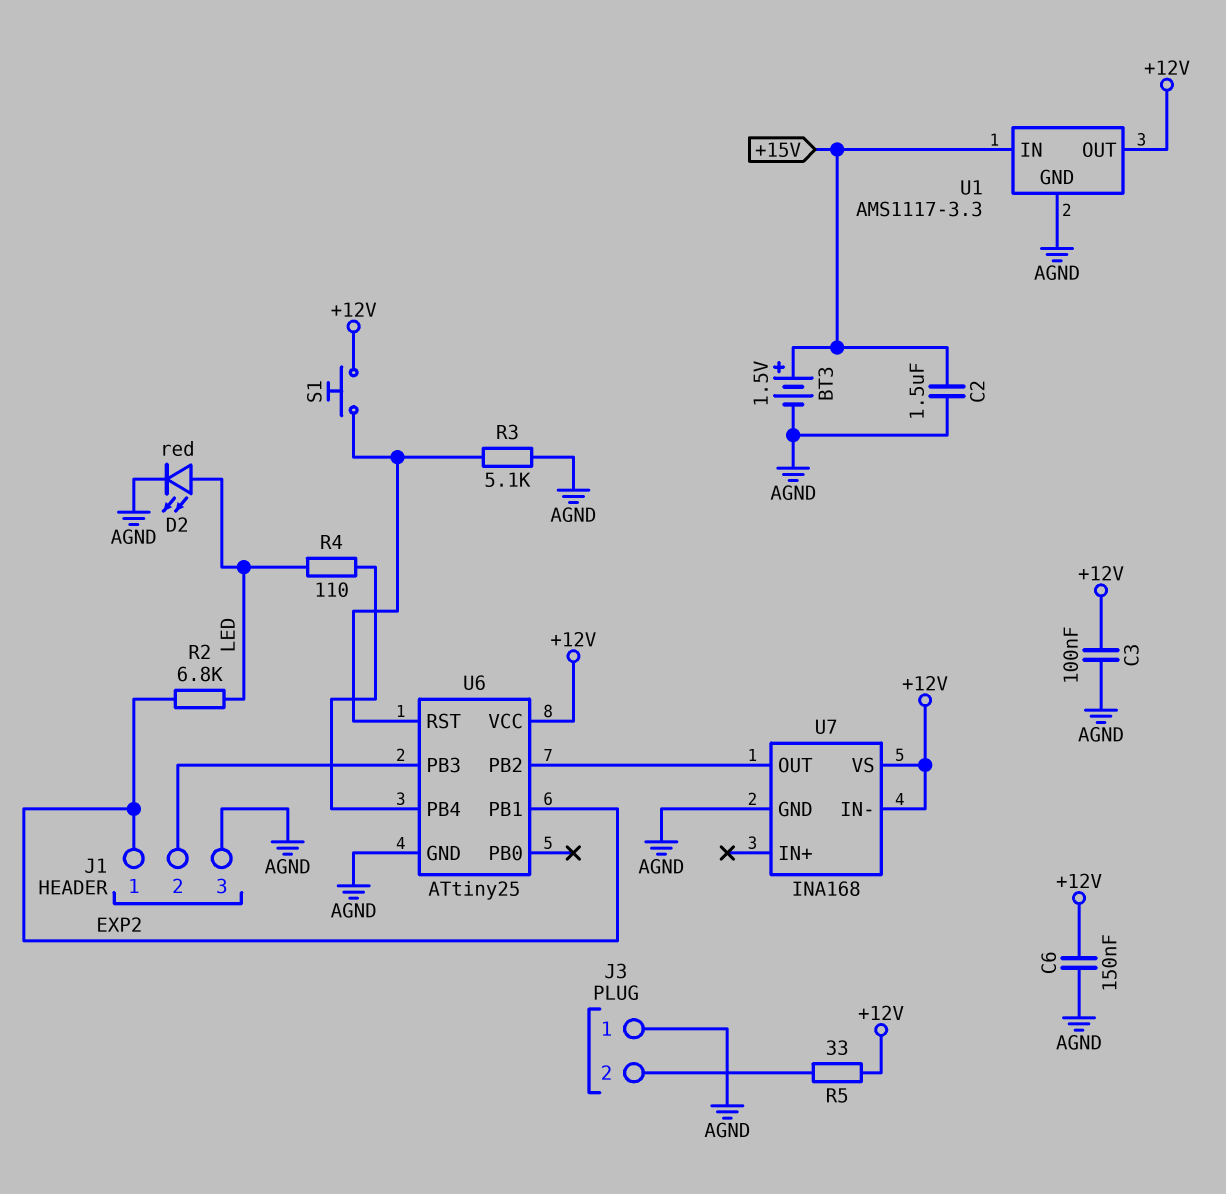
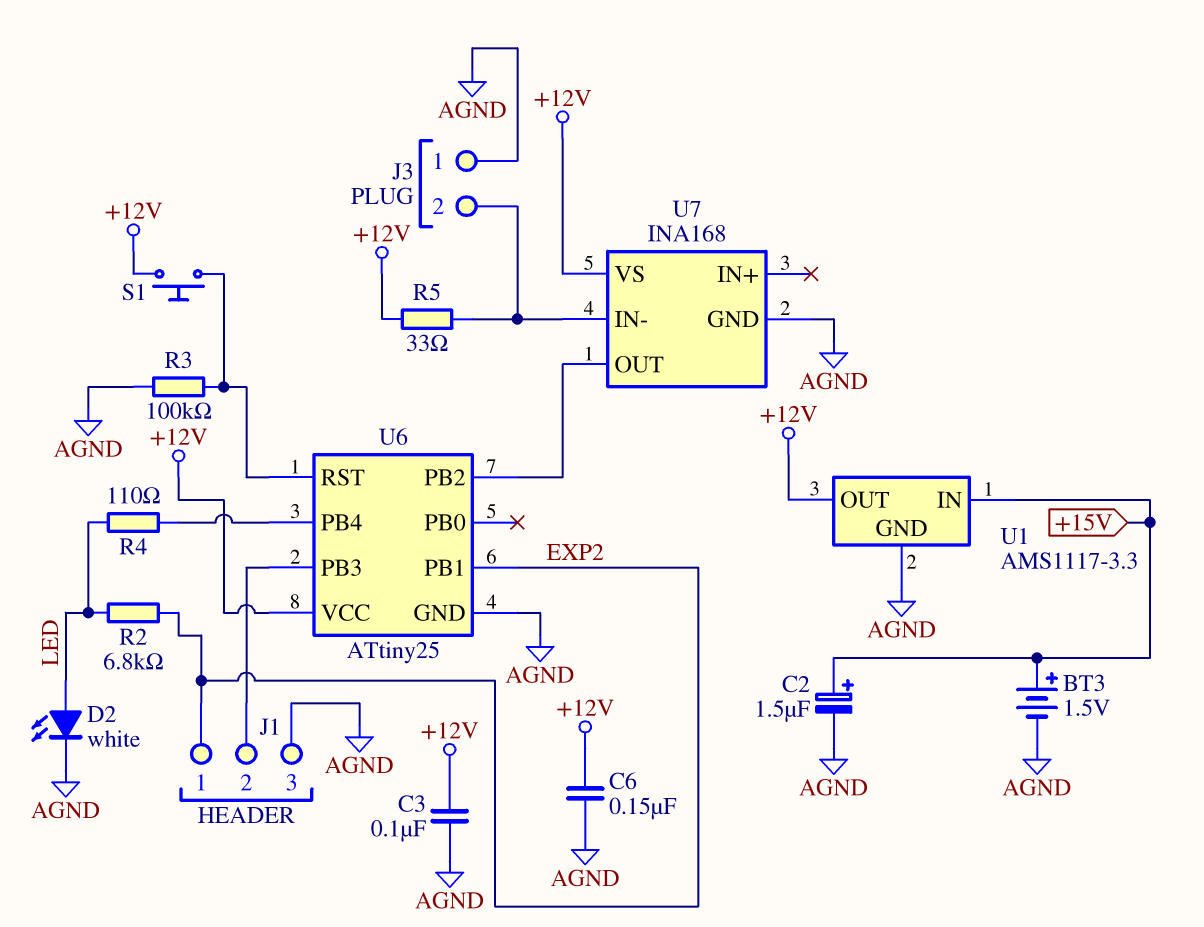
C2: 1.5uF (+15V, AGND) -> 1.5uF (plus +15V, minus AGND)
D2: LED red (A LED, K AGND) -> LED white (A LED, K AGND)
R3: 5.1k (AGND, U6/RST) -> 100k (AGND, U6/RST)
U7 pin IN-: +12V -> J3/2

